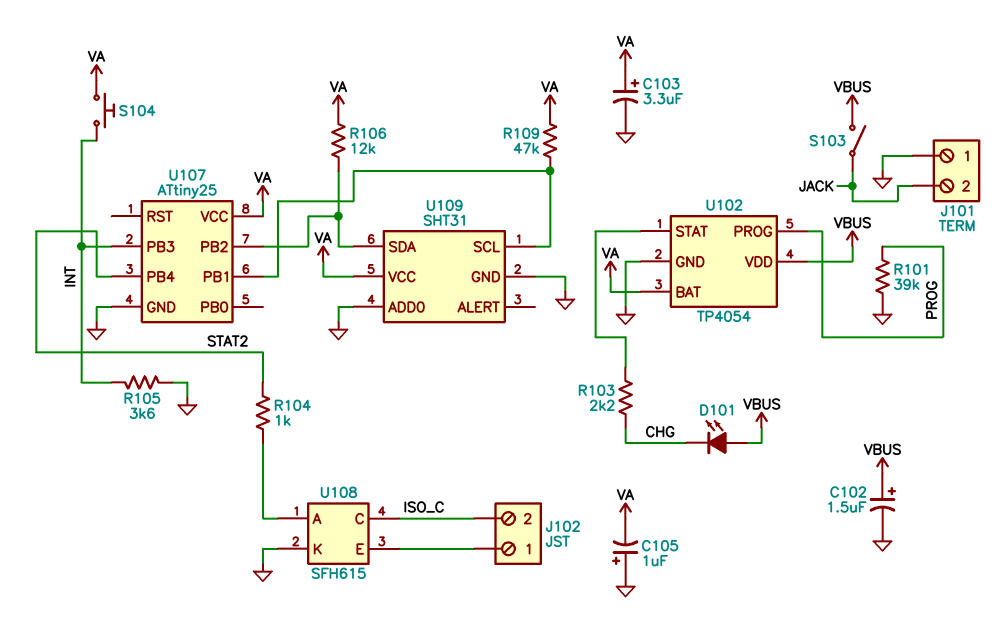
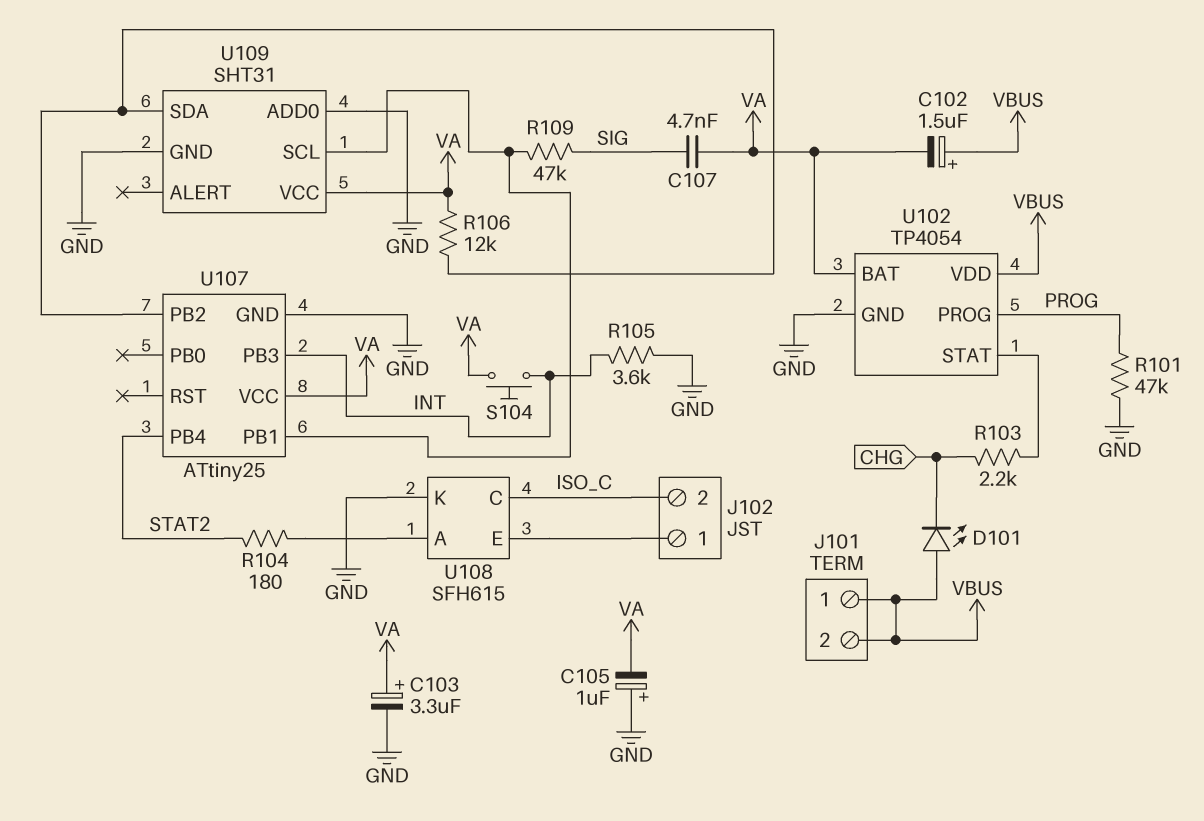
C102: 1.5uF (plus VBUS, minus GND) -> 1.5uF (plus VBUS, minus VA)
C107: none -> 4.7nF (SIG, VA)
J101 pin 1: GND -> VBUS
J101 pin 2: JACK -> VBUS
R101: 39k (GND, PROG) -> 47k (GND, PROG)
R104: 1k (STAT2, U108/A) -> 180 (STAT2, U108/A)
R109: 47k (U107/PB1, VA) -> 47k (SIG, U107/PB1)
S103: switch (JACK, VBUS) -> none

